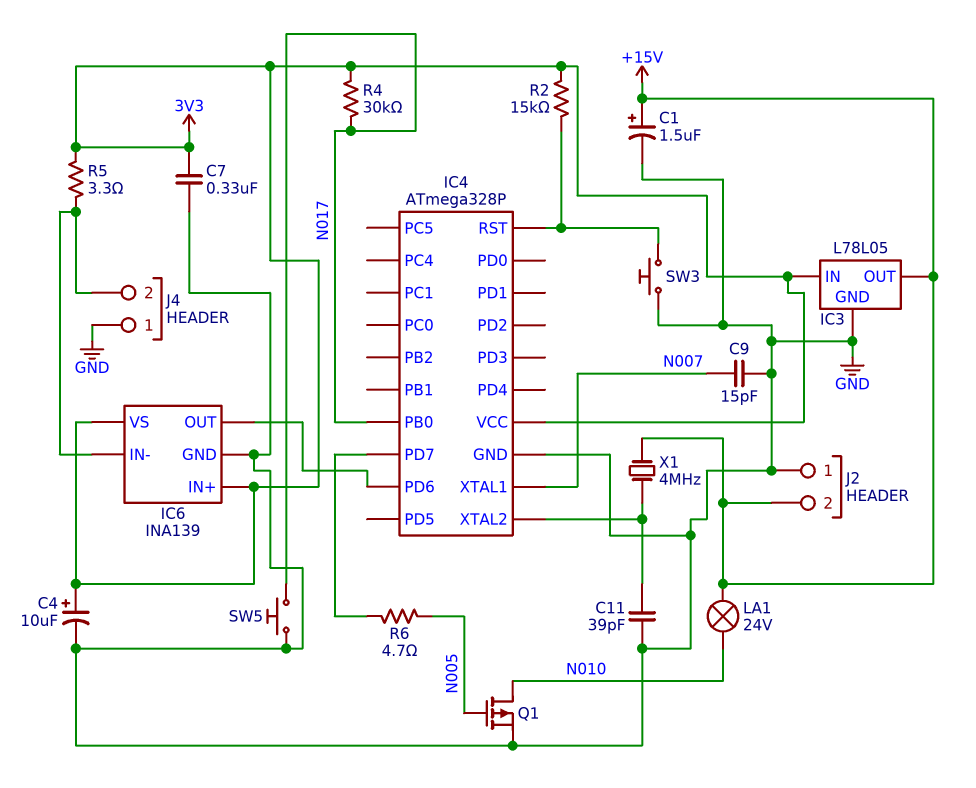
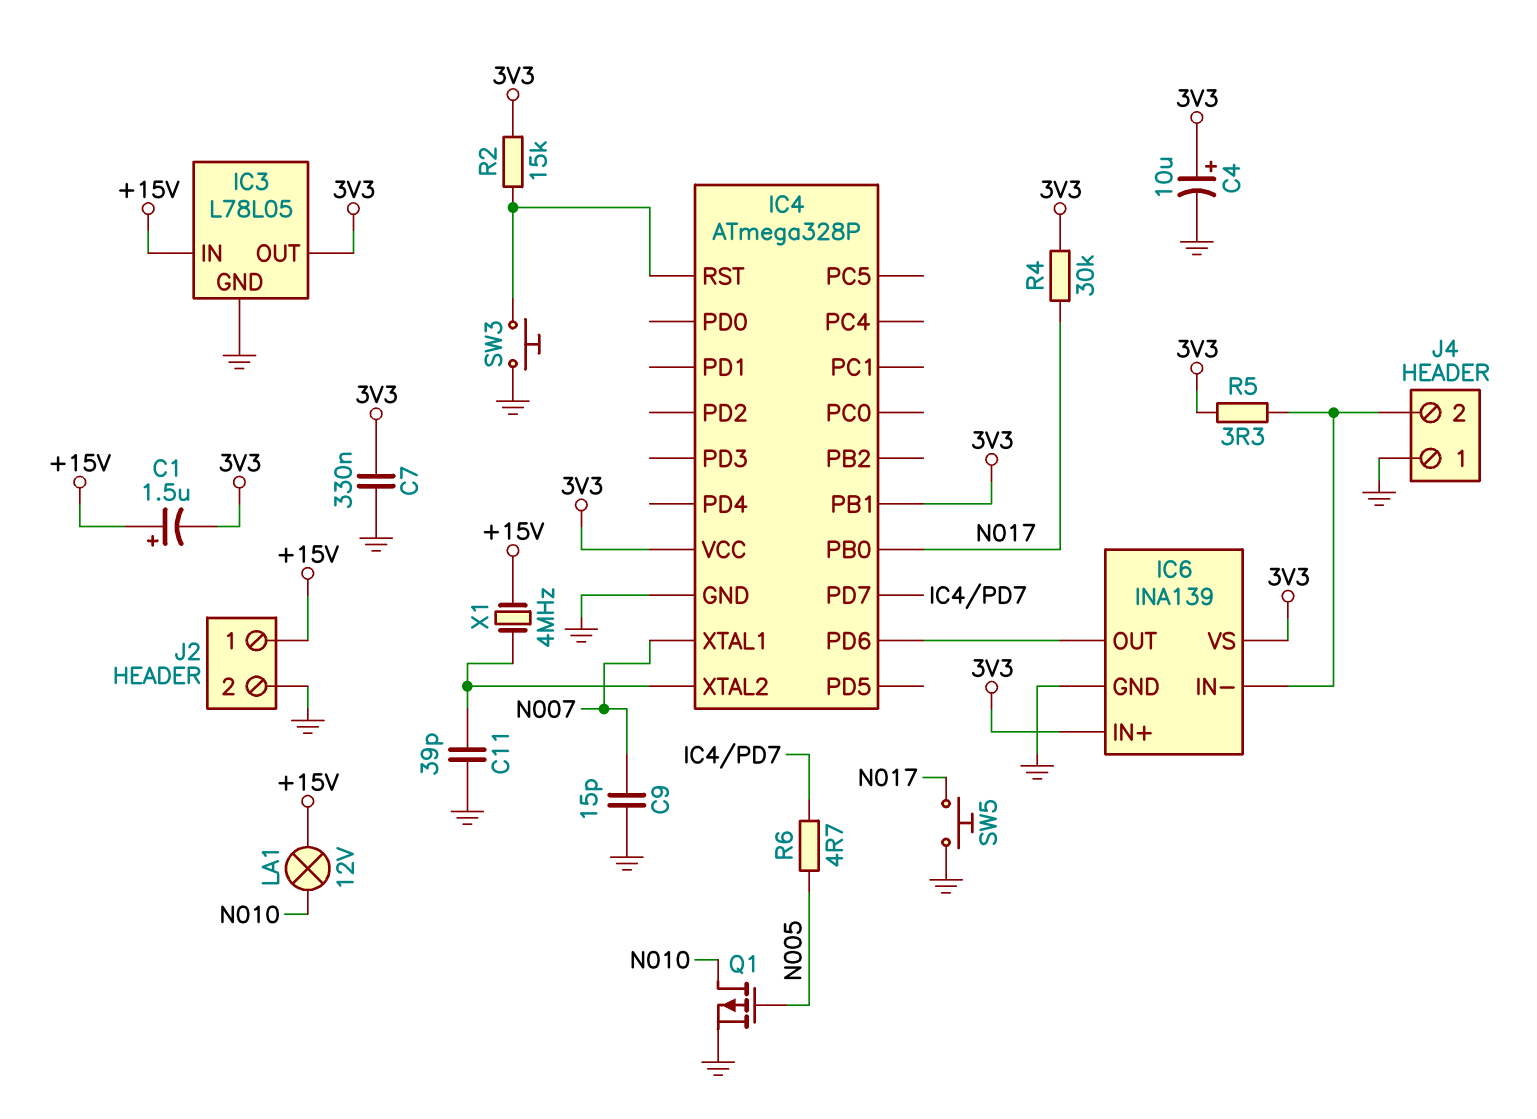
C1: 1.5uF (plus +15V, minus GND) -> 1.5uF (plus +15V, minus 3V3)
IC3 pin IN: 3V3 -> +15V
IC3 pin OUT: +15V -> 3V3
IC4 pin PB1: none -> 3V3
J2 pin 1: GND -> +15V
J2 pin 2: +15V -> GND
LA1: lamp 24V (+15V, N010) -> lamp 12V (+15V, N010)

